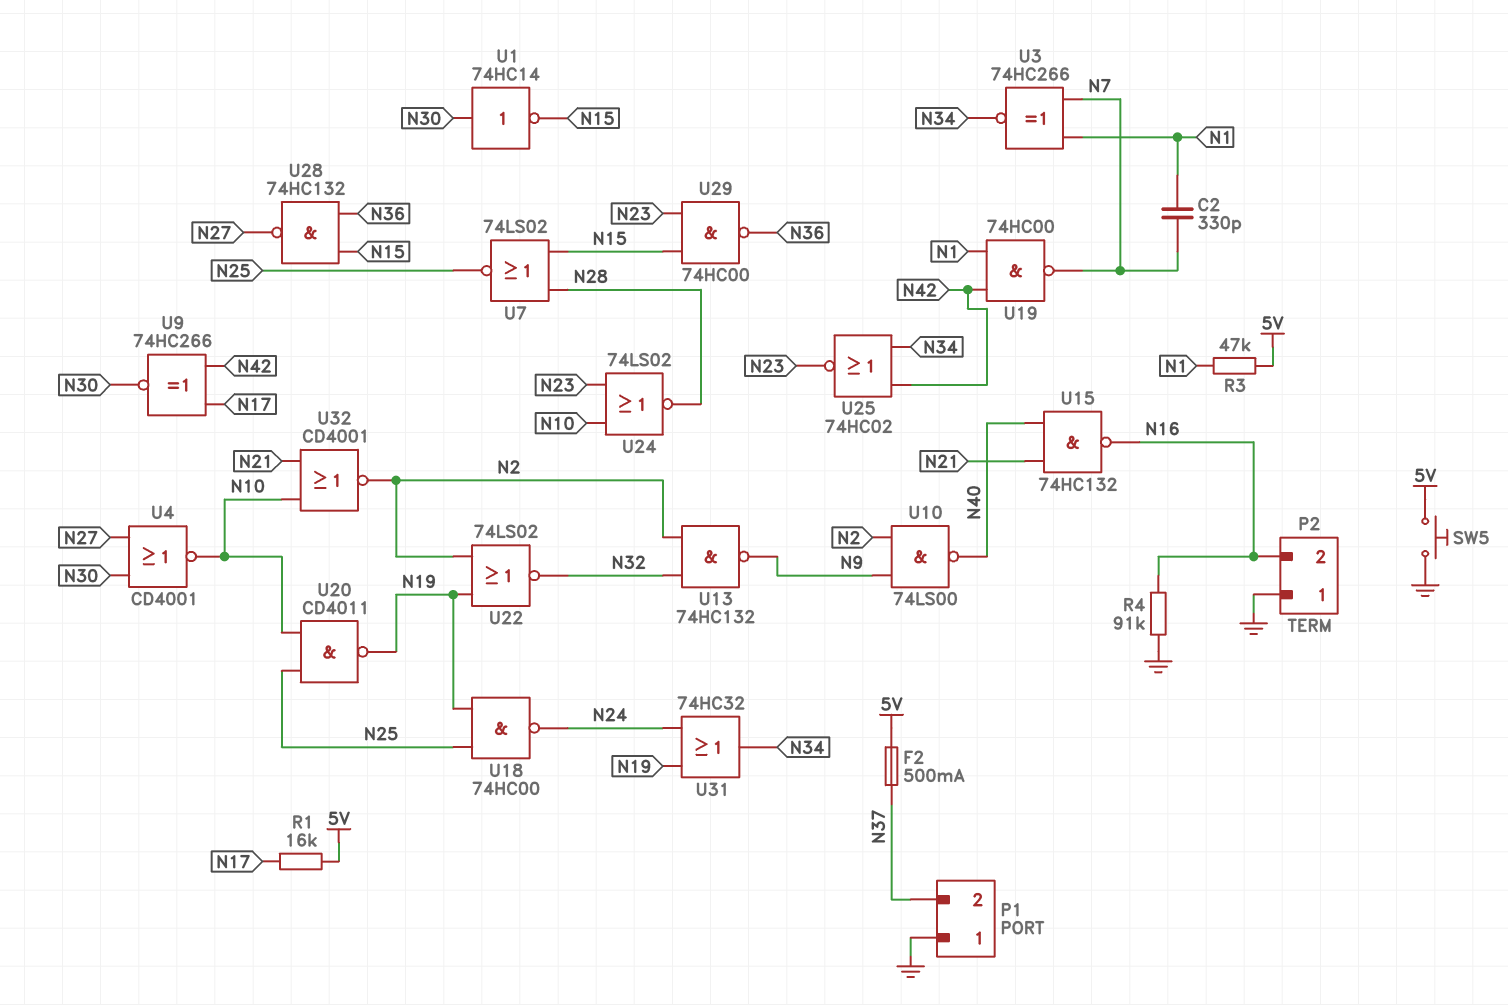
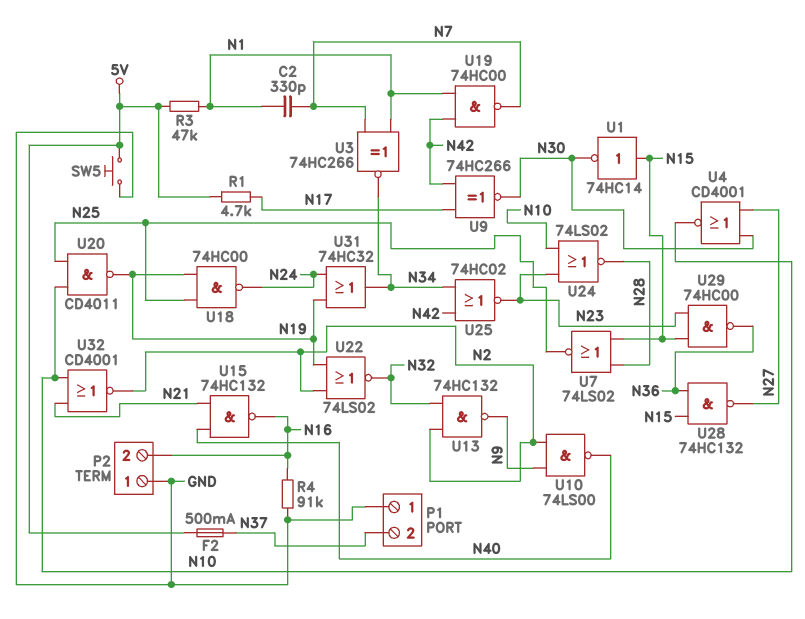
R1: 16k (5V, N17) -> 4.7k (5V, N17)
U1: NOT 74HC14 (in N30, out N15) -> NOT 74HC14 (in N15, out N30)

